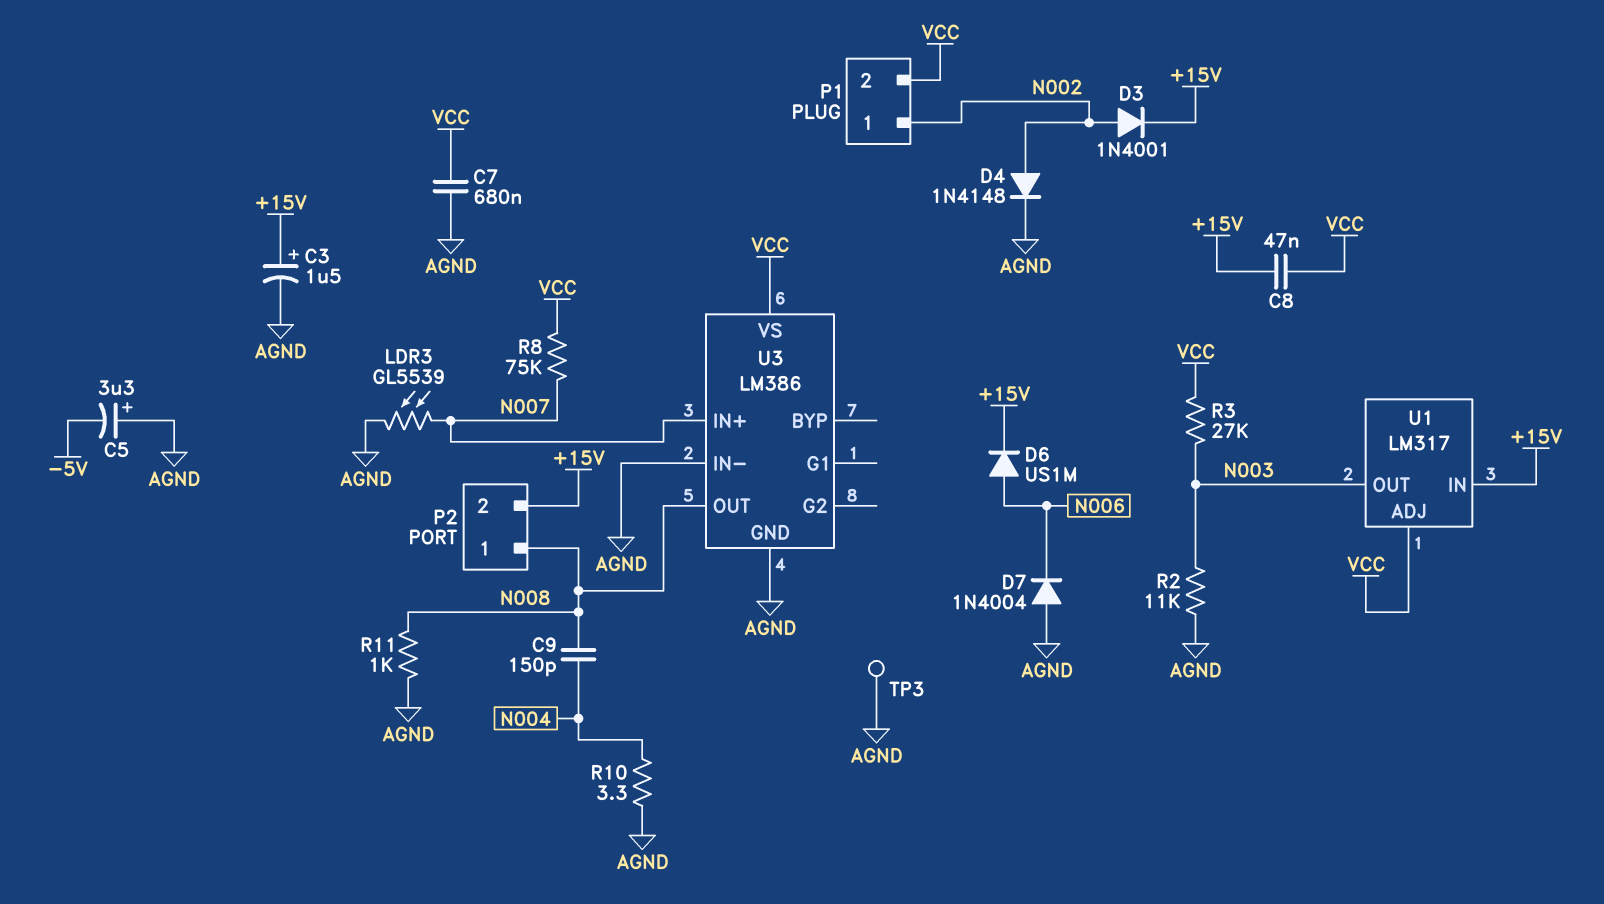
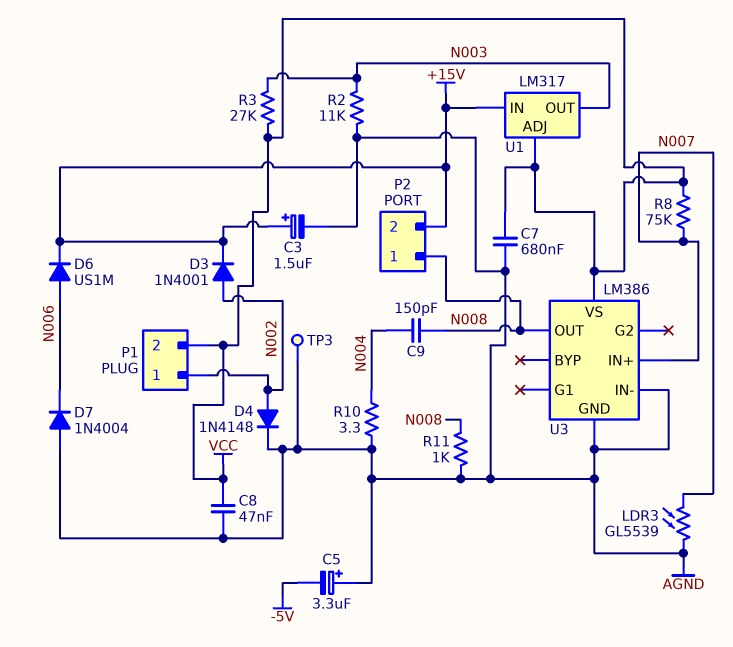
C8: 47nF (+15V, VCC) -> 47nF (AGND, VCC)

